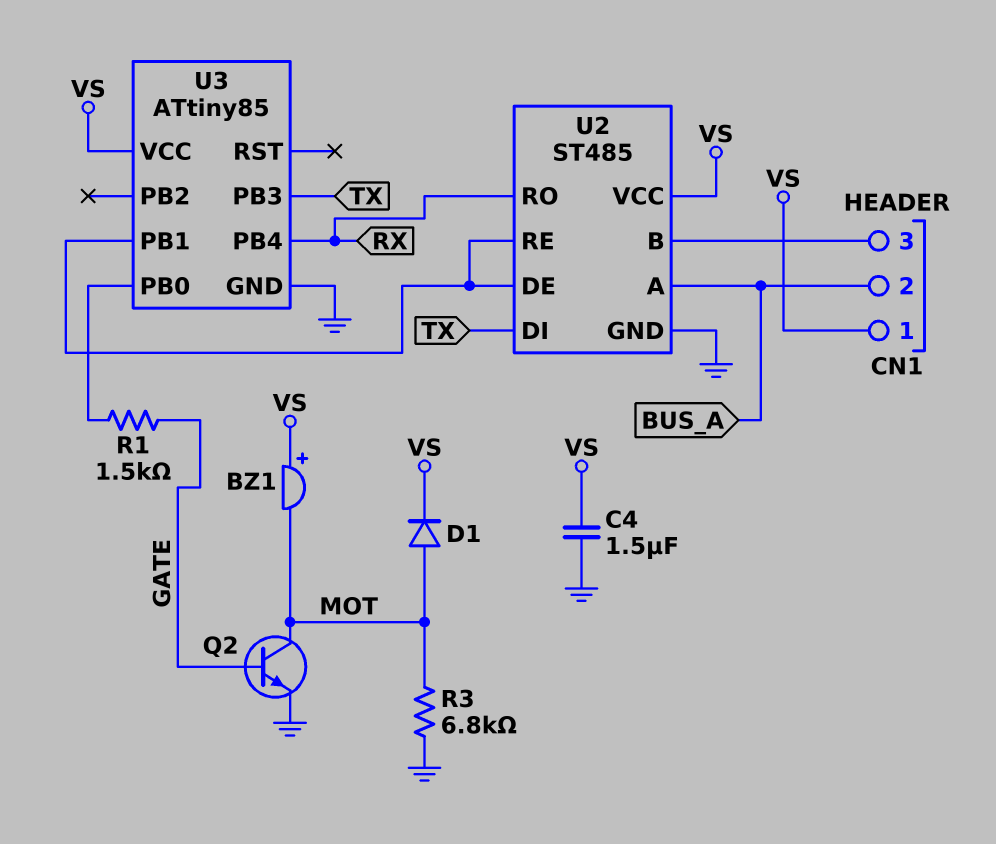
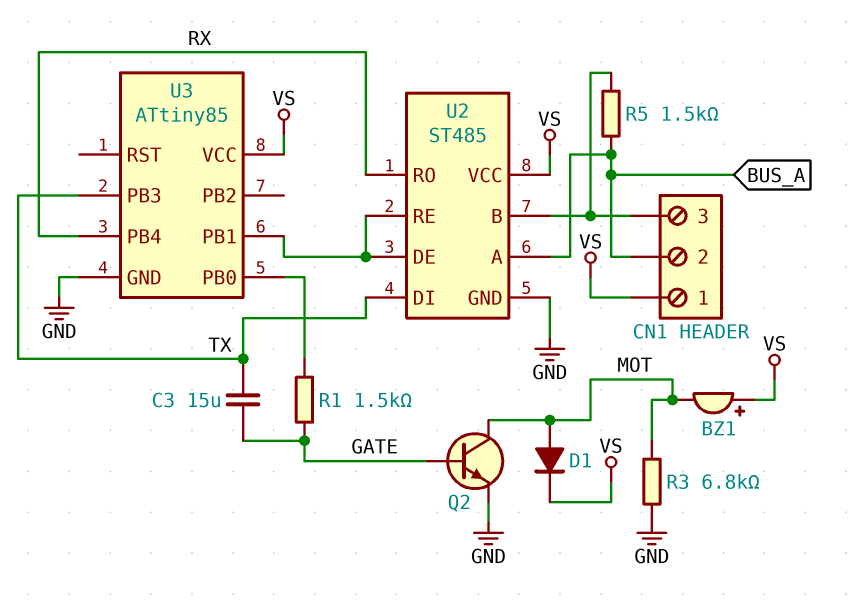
C3: none -> 15uF (GATE, TX)
C4: 1.5uF (GND, VS) -> none
R5: none -> 1.5k (BUS_A, CN1/3)

